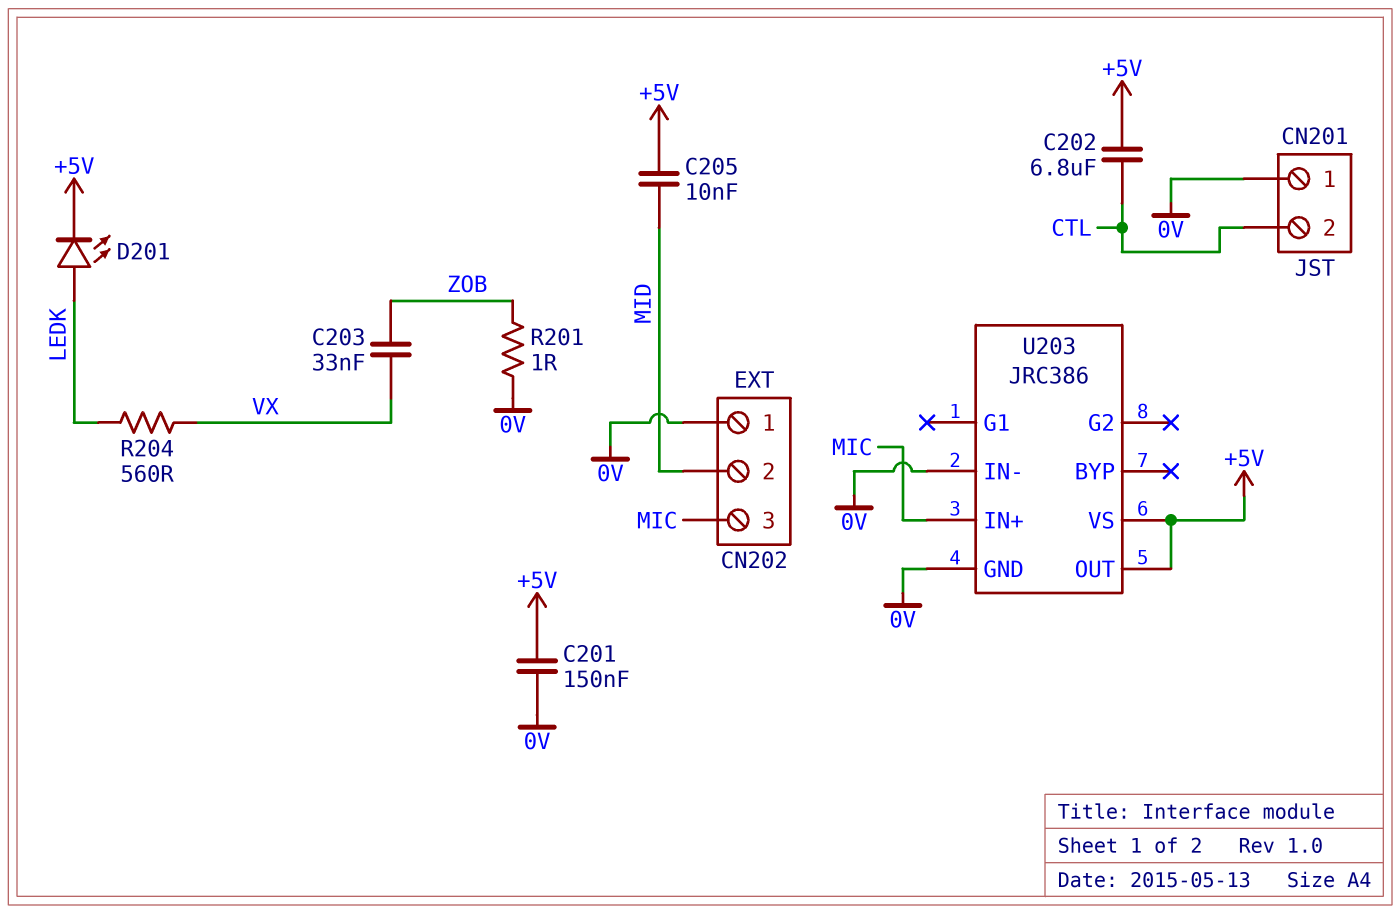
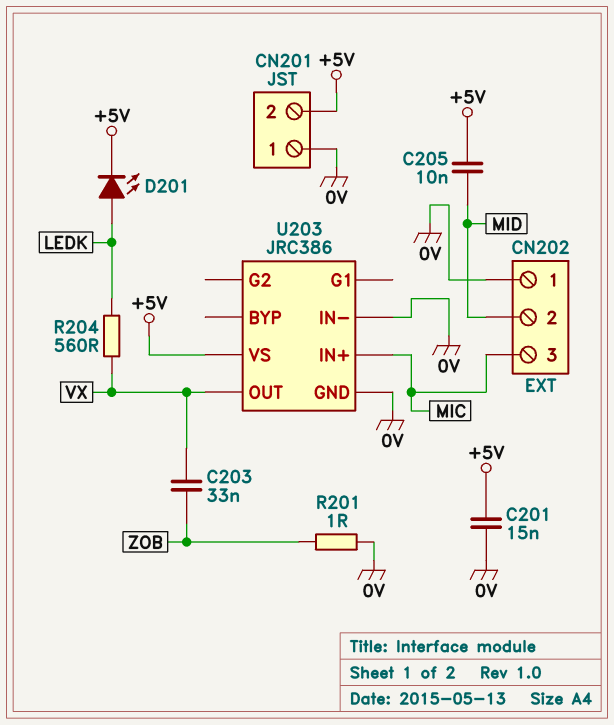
C201: 150nF (+5V, 0V) -> 15nF (+5V, 0V)
C202: 6.8uF (+5V, CTL) -> none
CN201 pin 2: CTL -> +5V
U203 pin OUT: +5V -> VX

